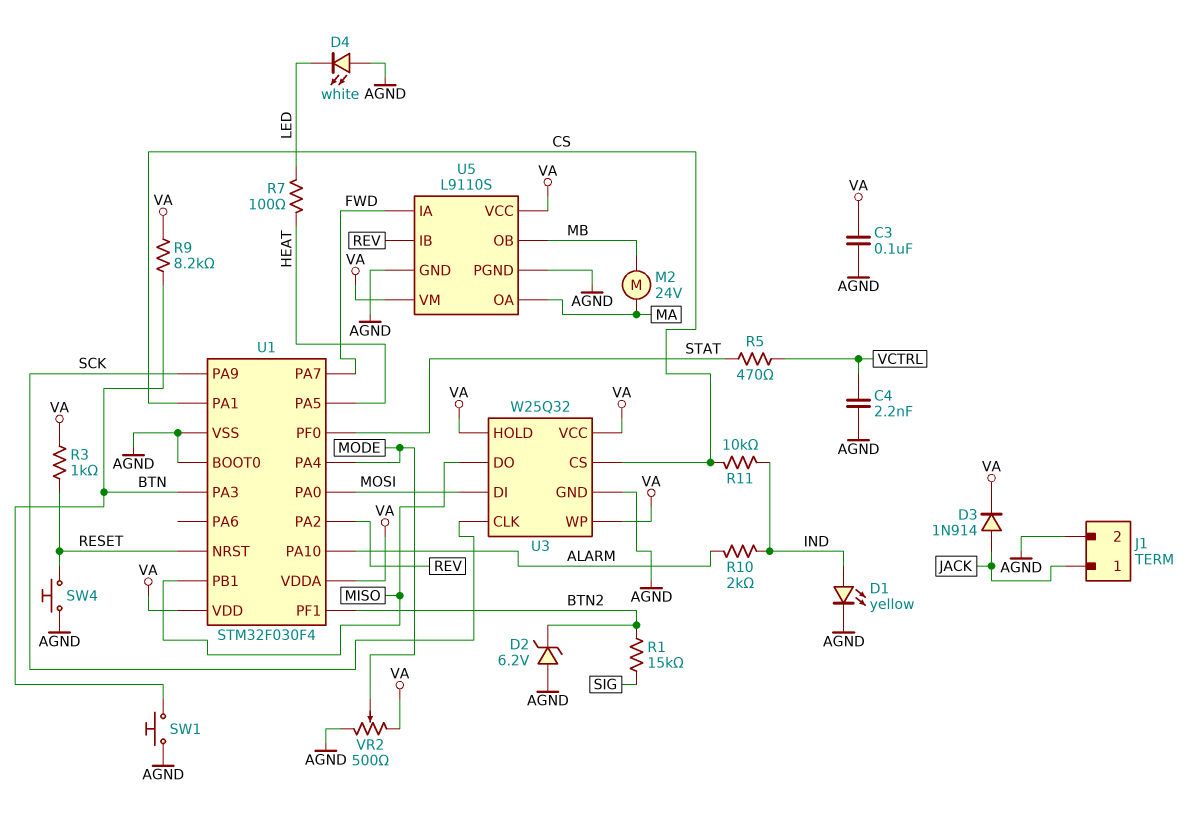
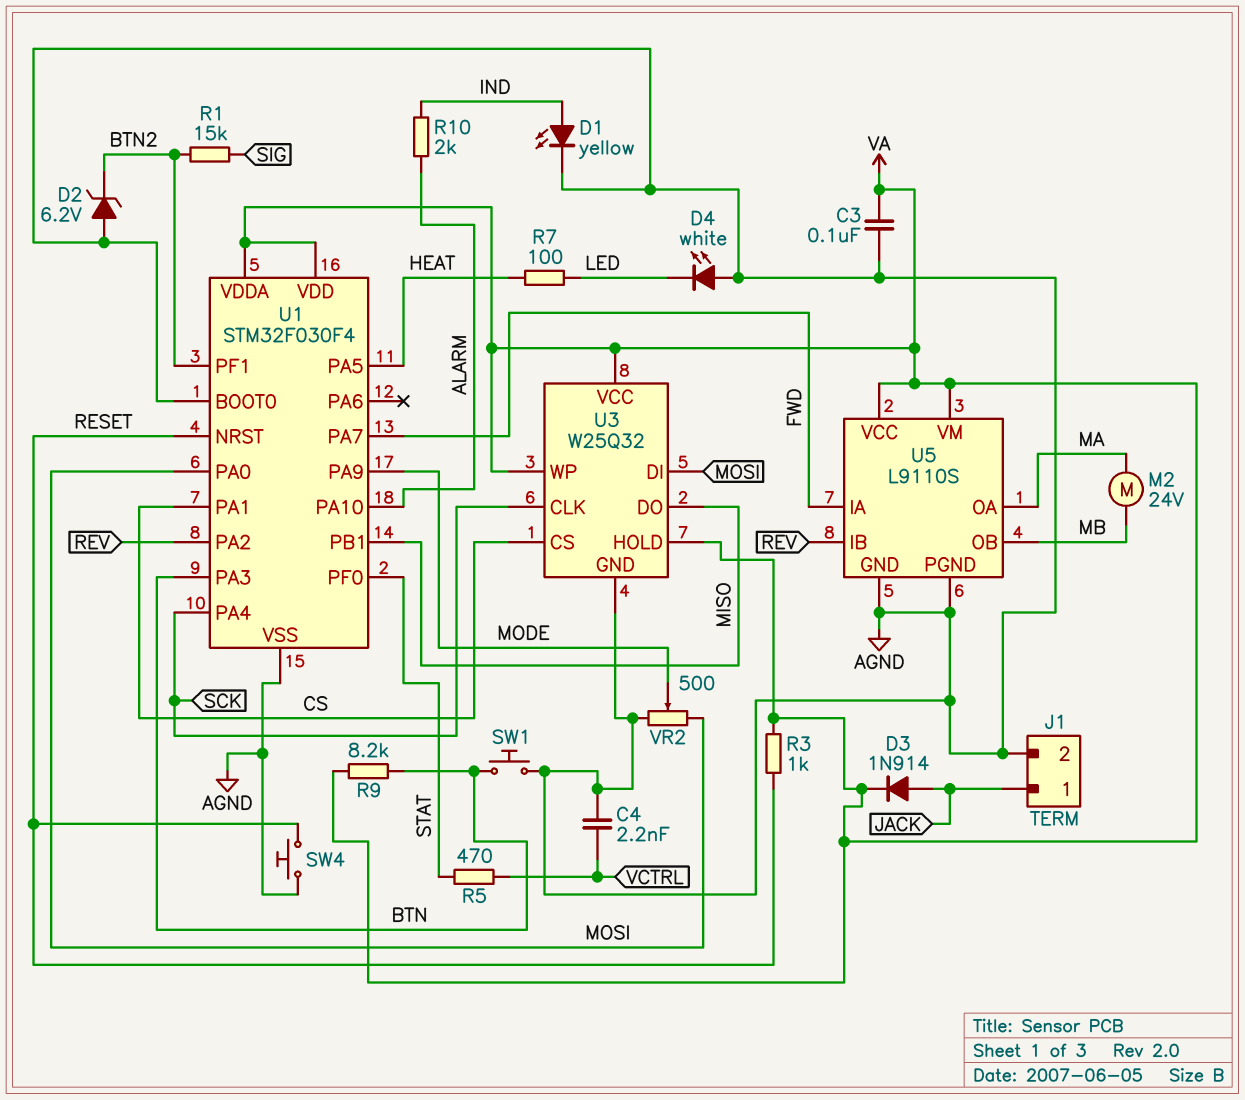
R11: 10k (CS, IND) -> none
U1 pin PA4: MODE -> SCK
U1 pin PA9: SCK -> MODE
VR2: 500 (AGND, VA, wiper MODE) -> 500 (AGND, MOSI, wiper MODE)

